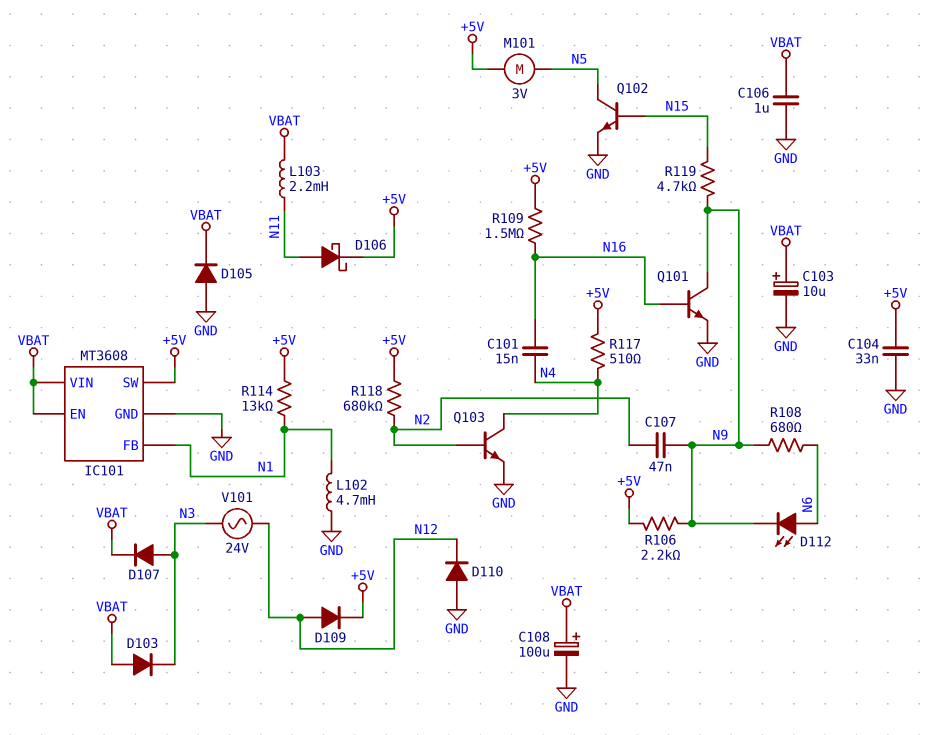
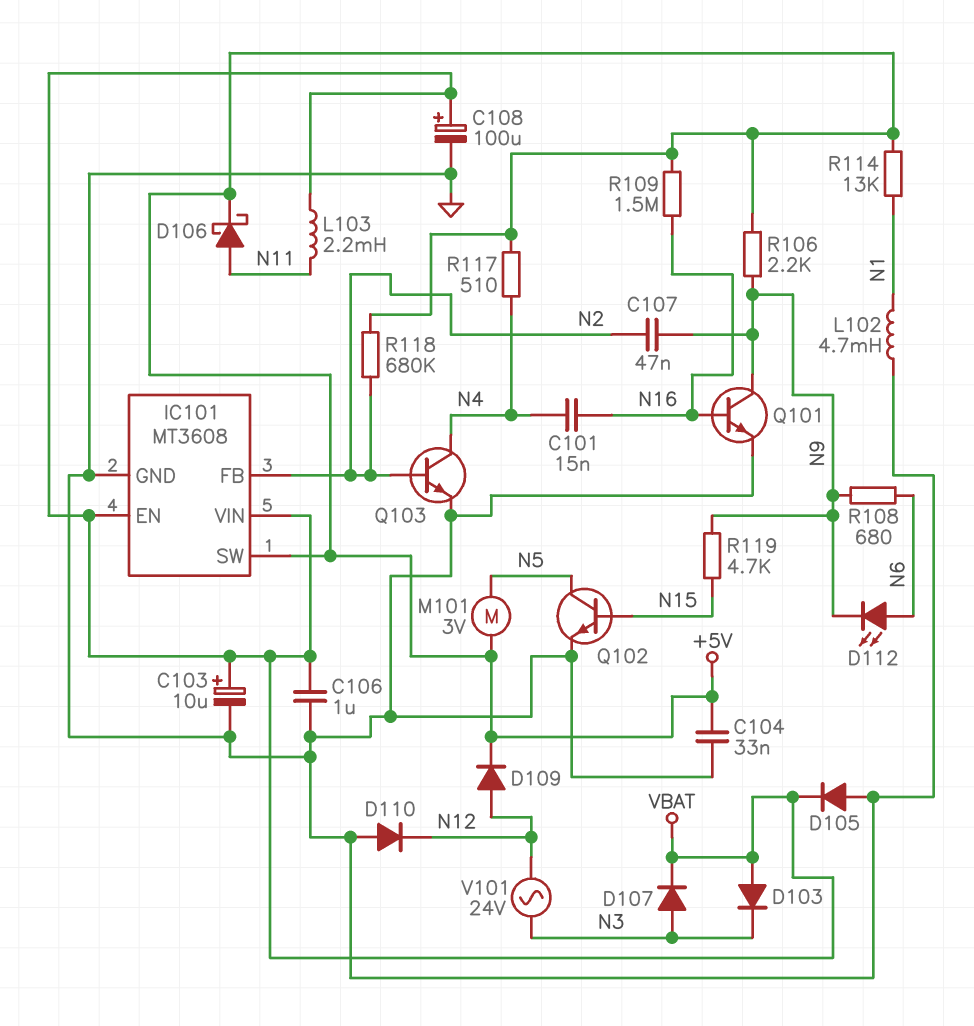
IC101 pin FB: N1 -> N2

